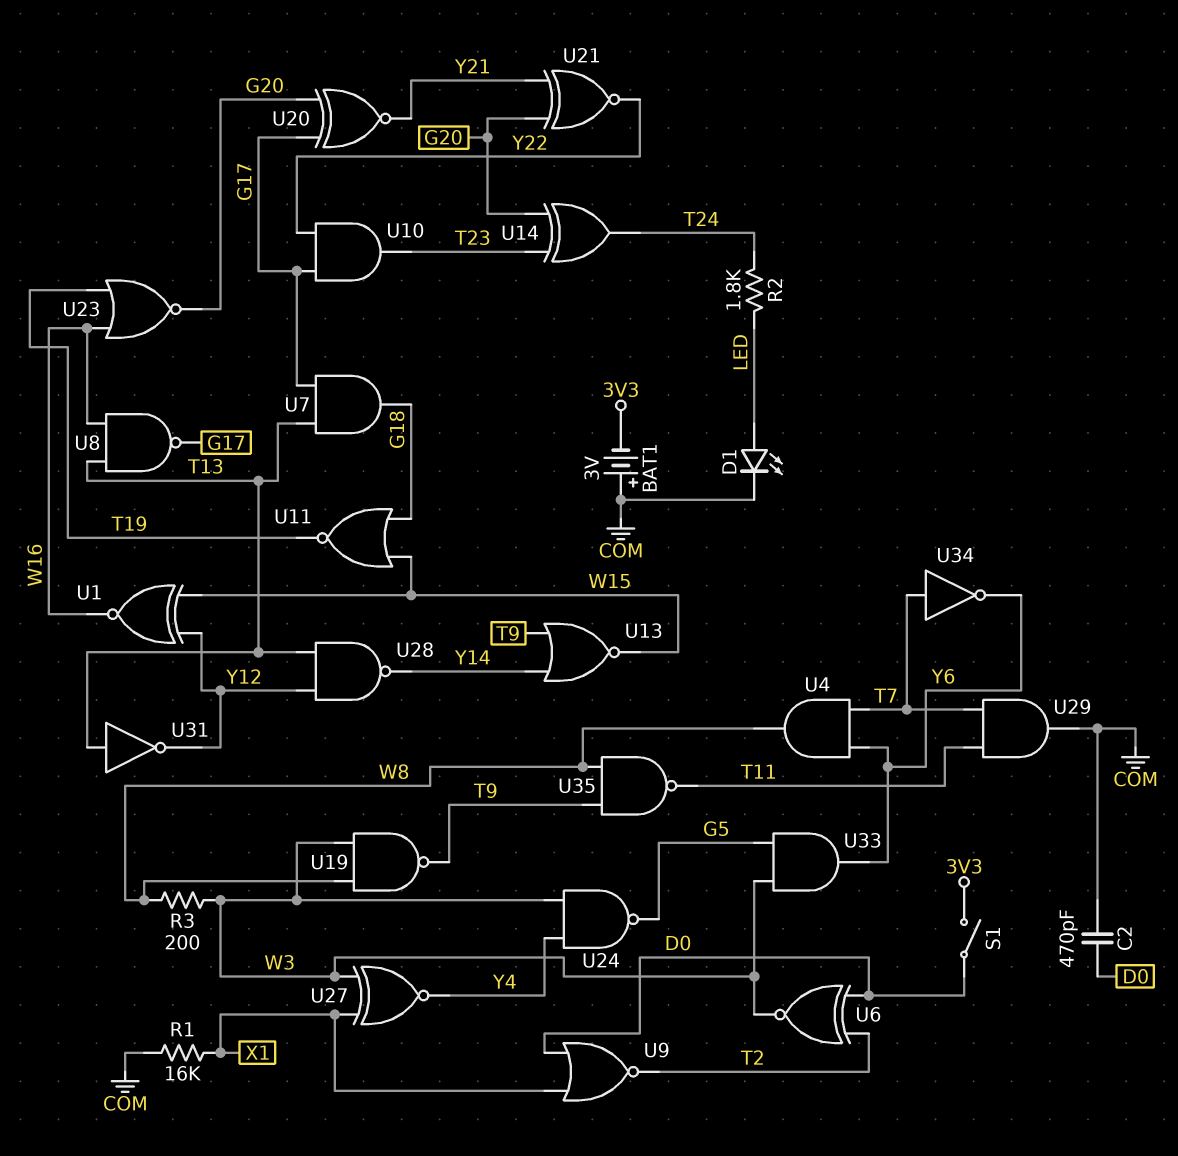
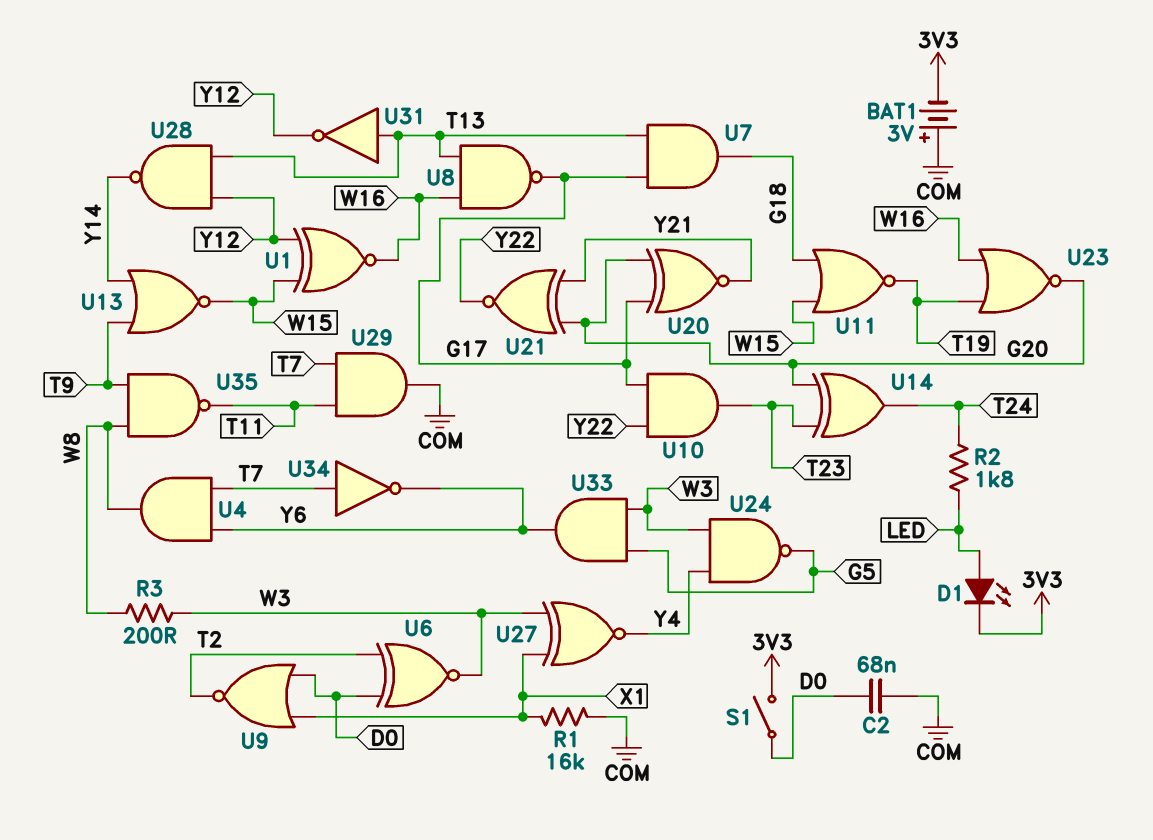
C2: 470pF (COM, D0) -> 68nF (COM, D0)
D1: LED (A LED, K COM) -> LED (A LED, K 3V3)
U19: NAND (in W3, in W8, out T9) -> none

